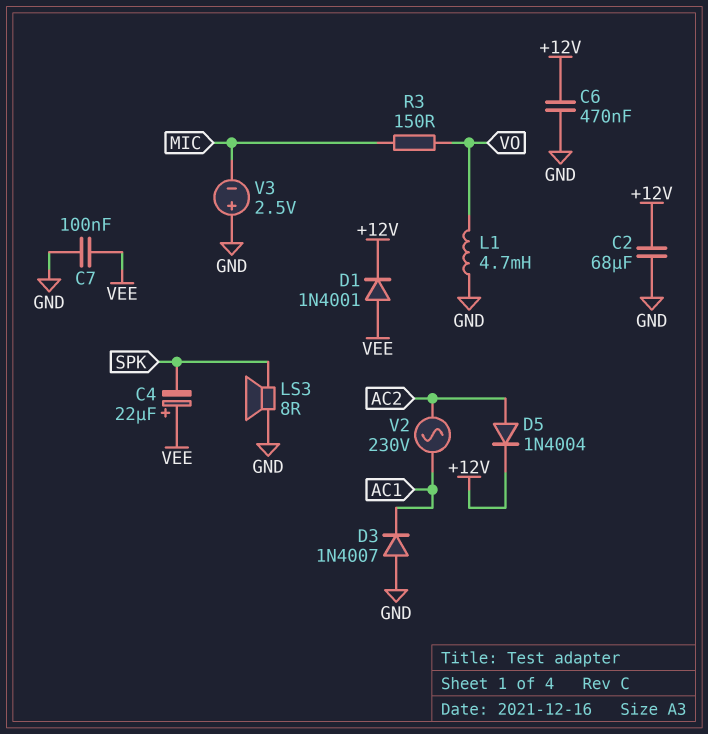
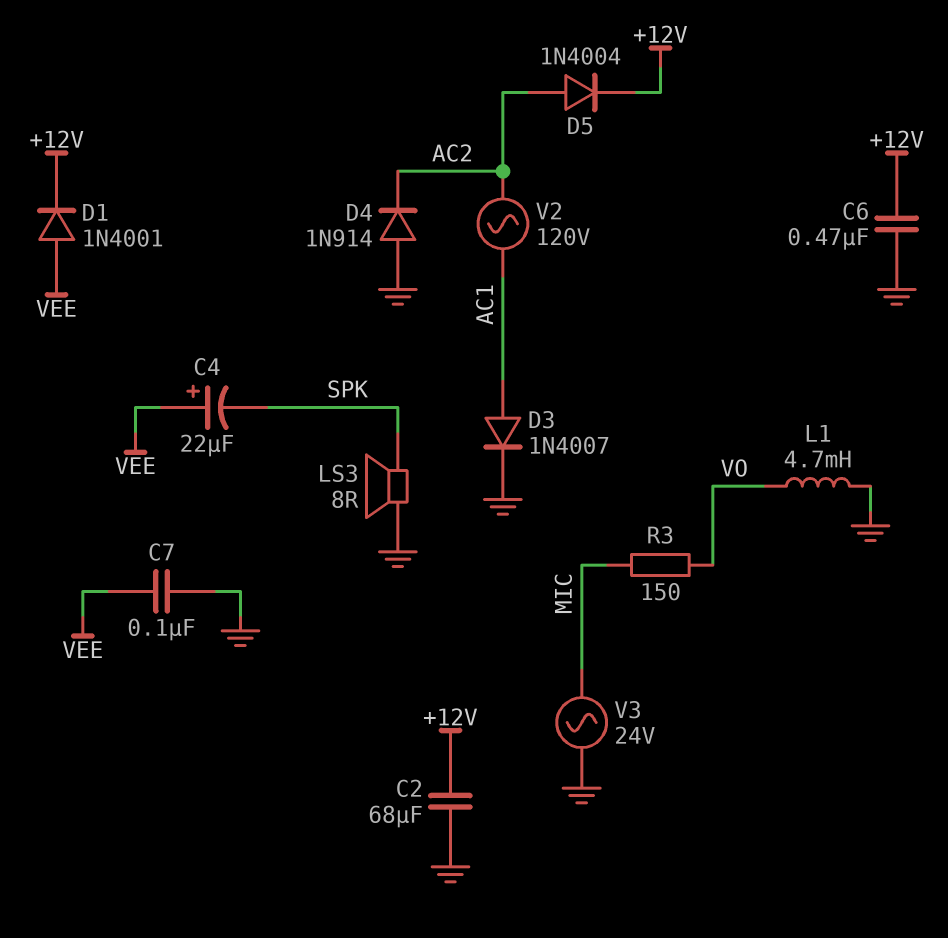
D3: diode 1N4007 (A GND, K AC1) -> diode 1N4007 (A AC1, K GND)
D4: none -> diode 1N914 (A GND, K AC2)
V2: AC 230V (AC1, AC2) -> AC 120V (AC1, AC2)
V3: 2.5V (plus GND, minus MIC) -> AC 24V (GND, MIC)

